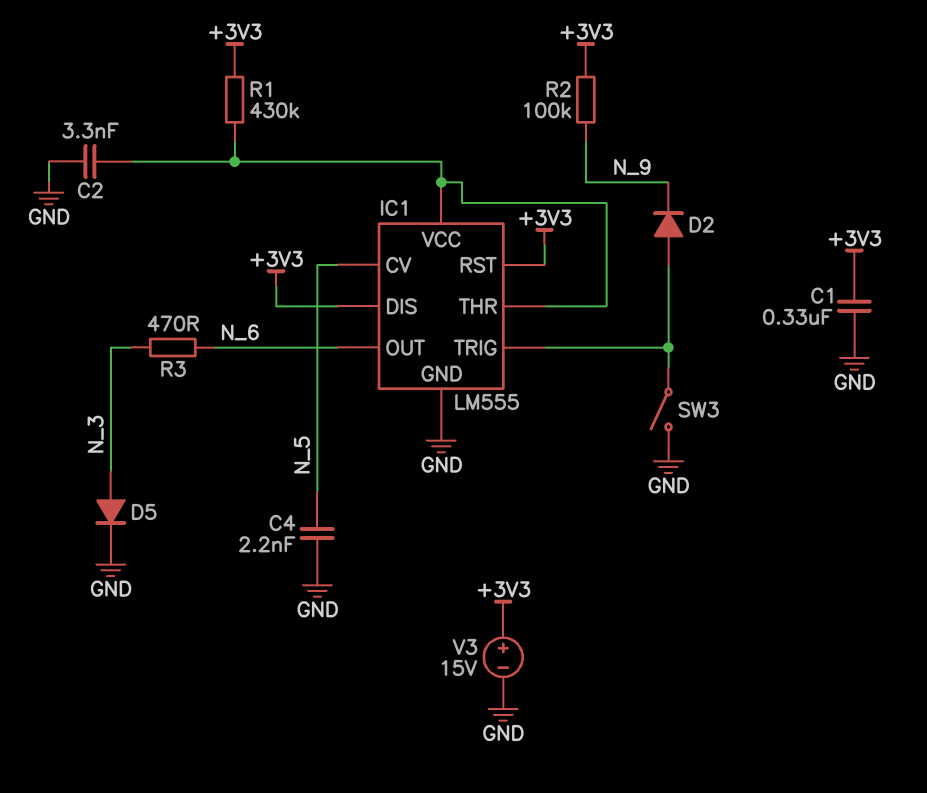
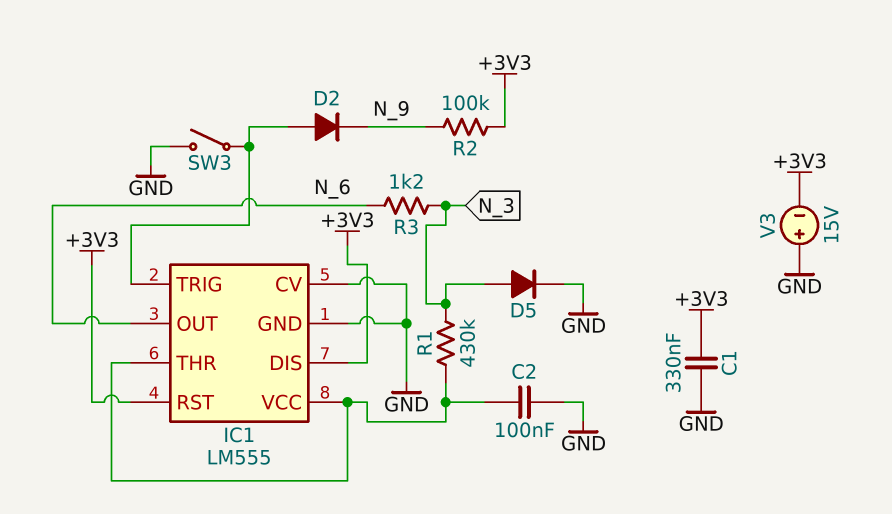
C2: 3.3nF (GND, IC1/THR) -> 100nF (GND, IC1/THR)
C4: 2.2nF (GND, N_5) -> none
IC1 pin CV: N_5 -> GND
R1: 430k (+3V3, IC1/THR) -> 430k (IC1/THR, N_3)
R3: 470 (N_3, N_6) -> 1.2k (N_3, N_6)
V3: 15V (plus +3V3, minus GND) -> 15V (plus GND, minus +3V3)

